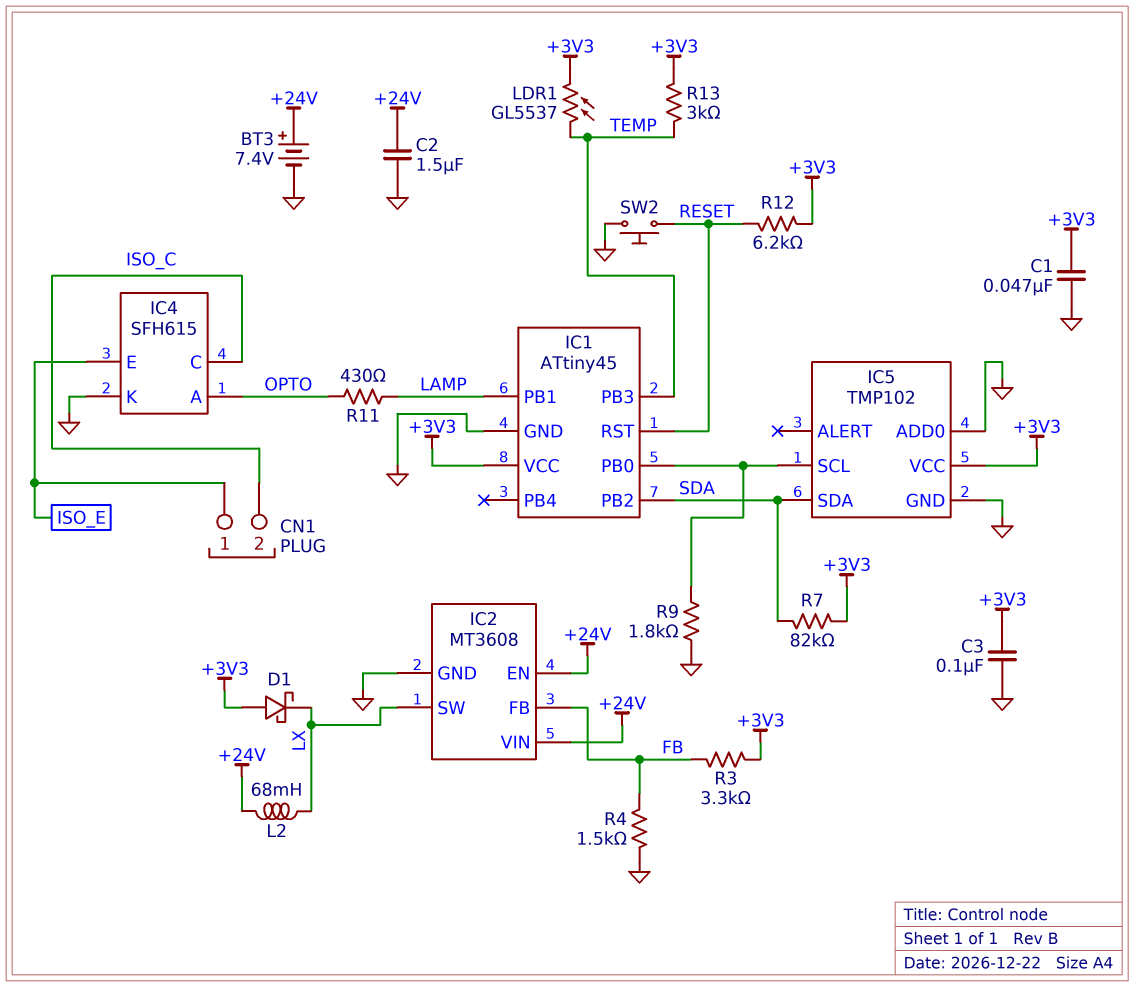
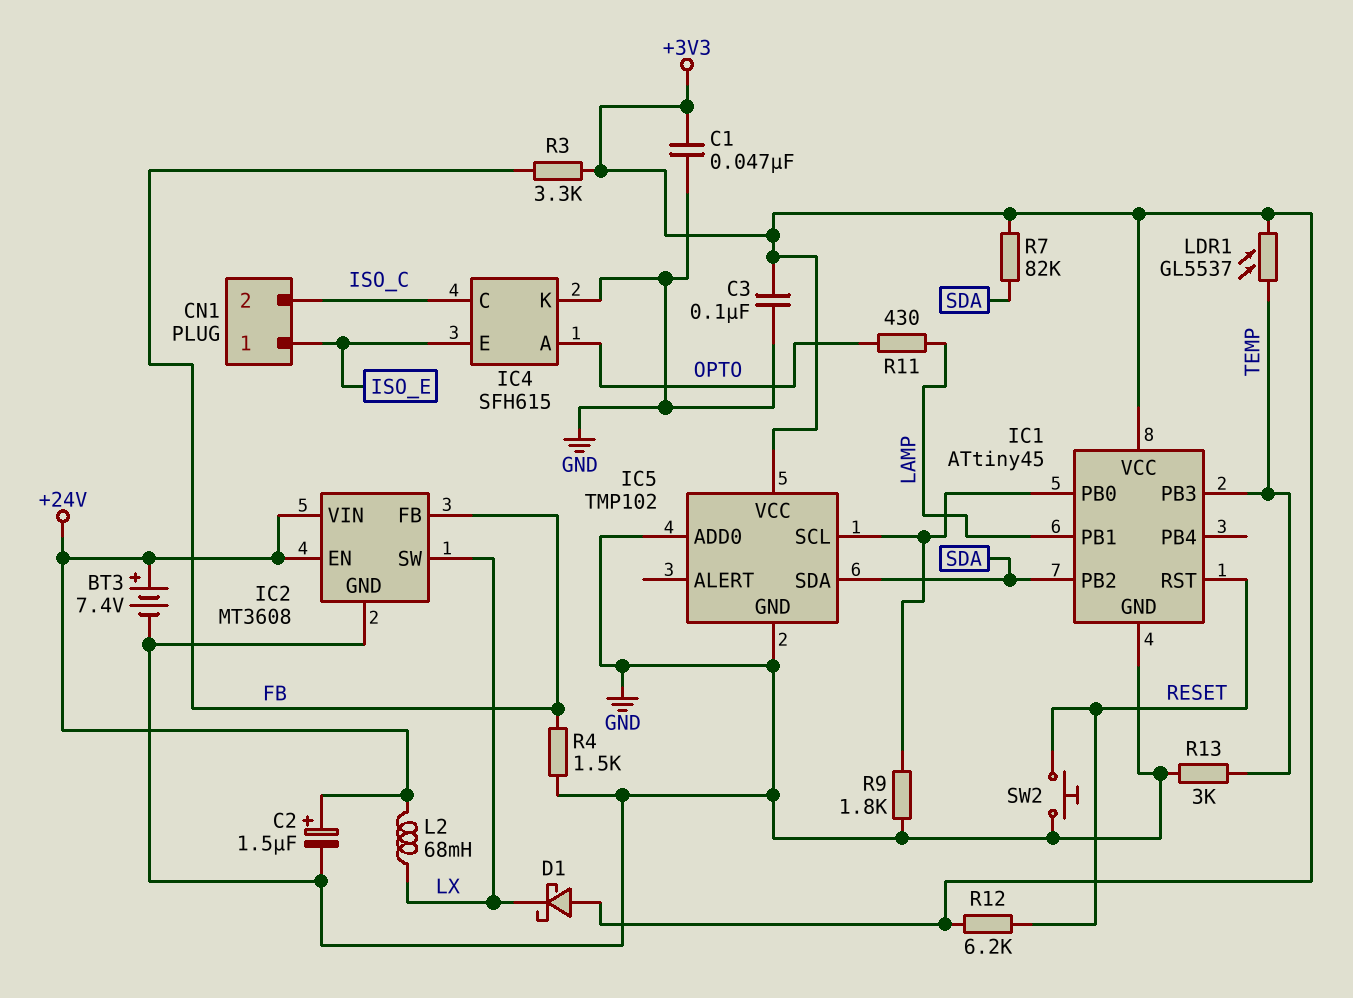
C2: 1.5uF (+24V, GND) -> 1.5uF (plus +24V, minus GND)
R13: 3k (+3V3, TEMP) -> 3k (GND, TEMP)

